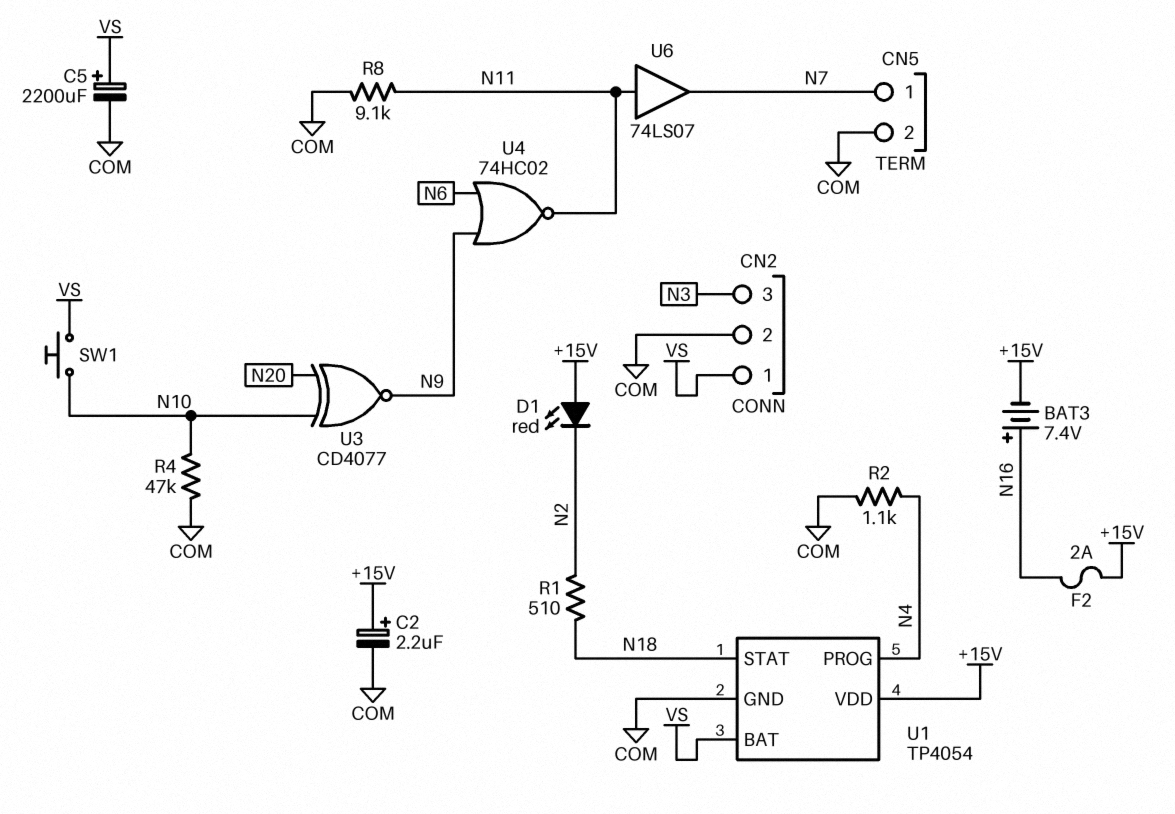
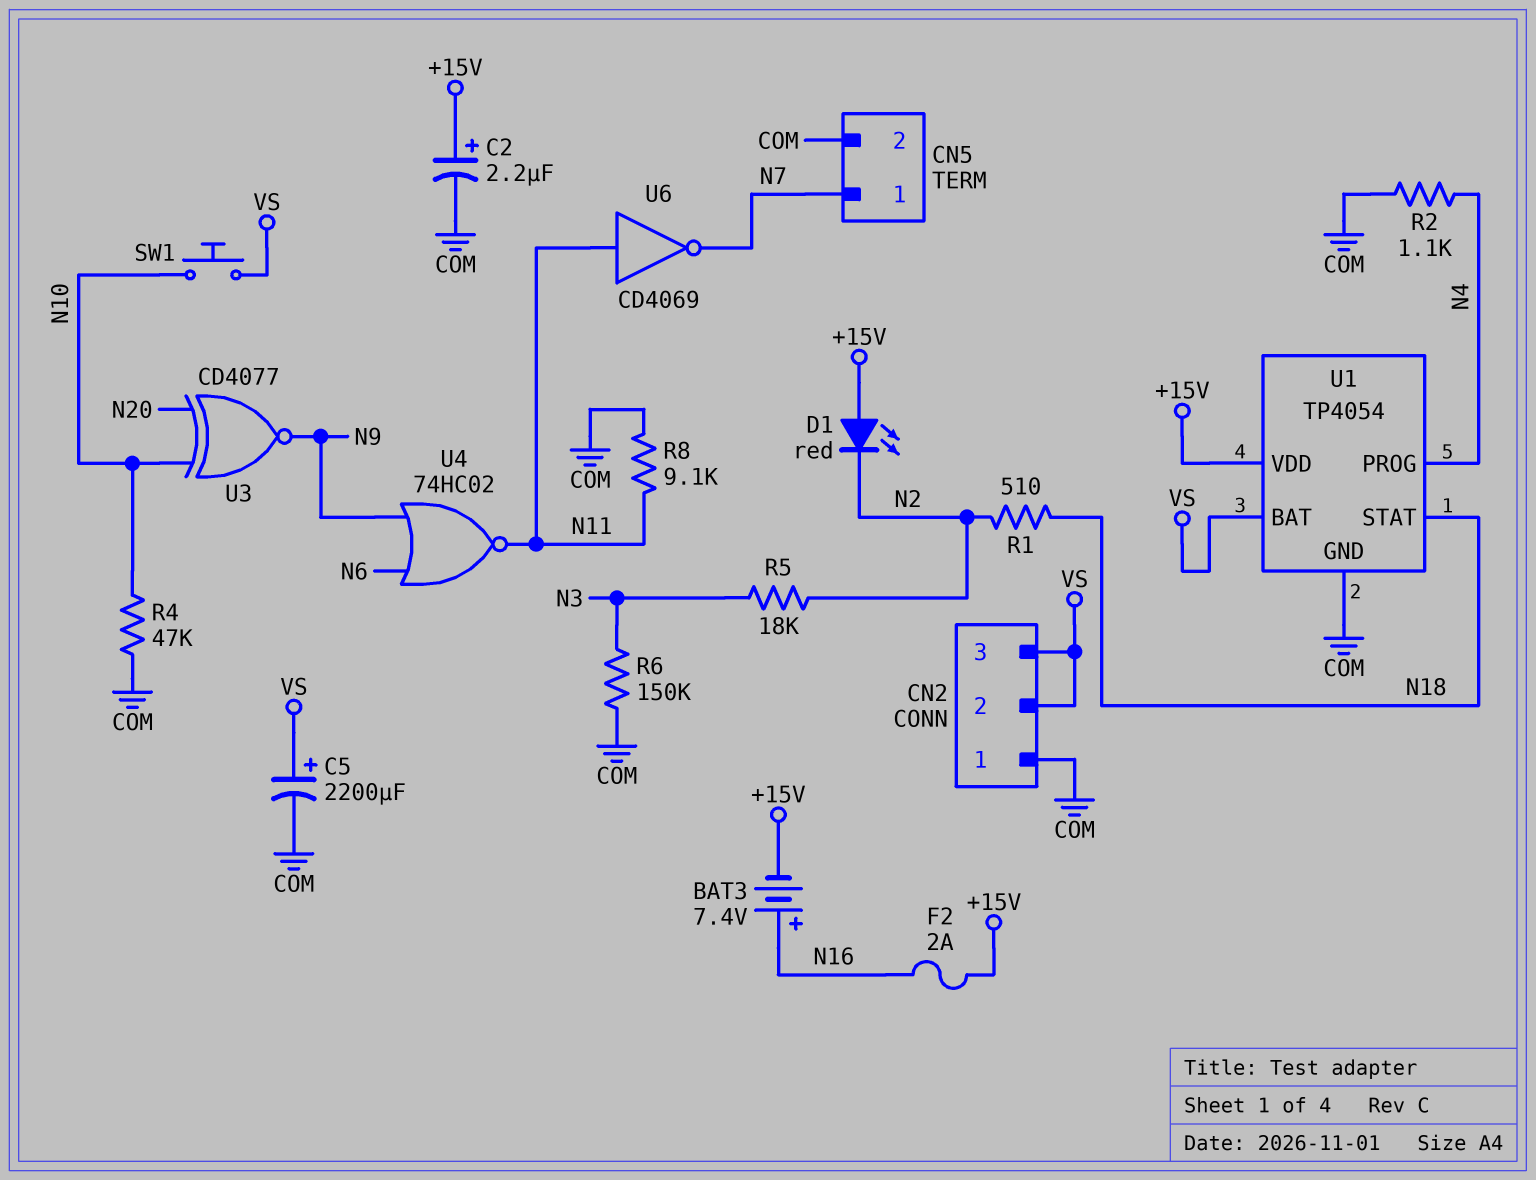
CN2 pin 1: VS -> COM
CN2 pin 2: COM -> VS
CN2 pin 3: N3 -> VS
R5: none -> 18k (N2, N3)
R6: none -> 150k (COM, N3)
U6: buffer 74LS07 (in N11, out N7) -> NOT CD4069 (in N11, out N7)

